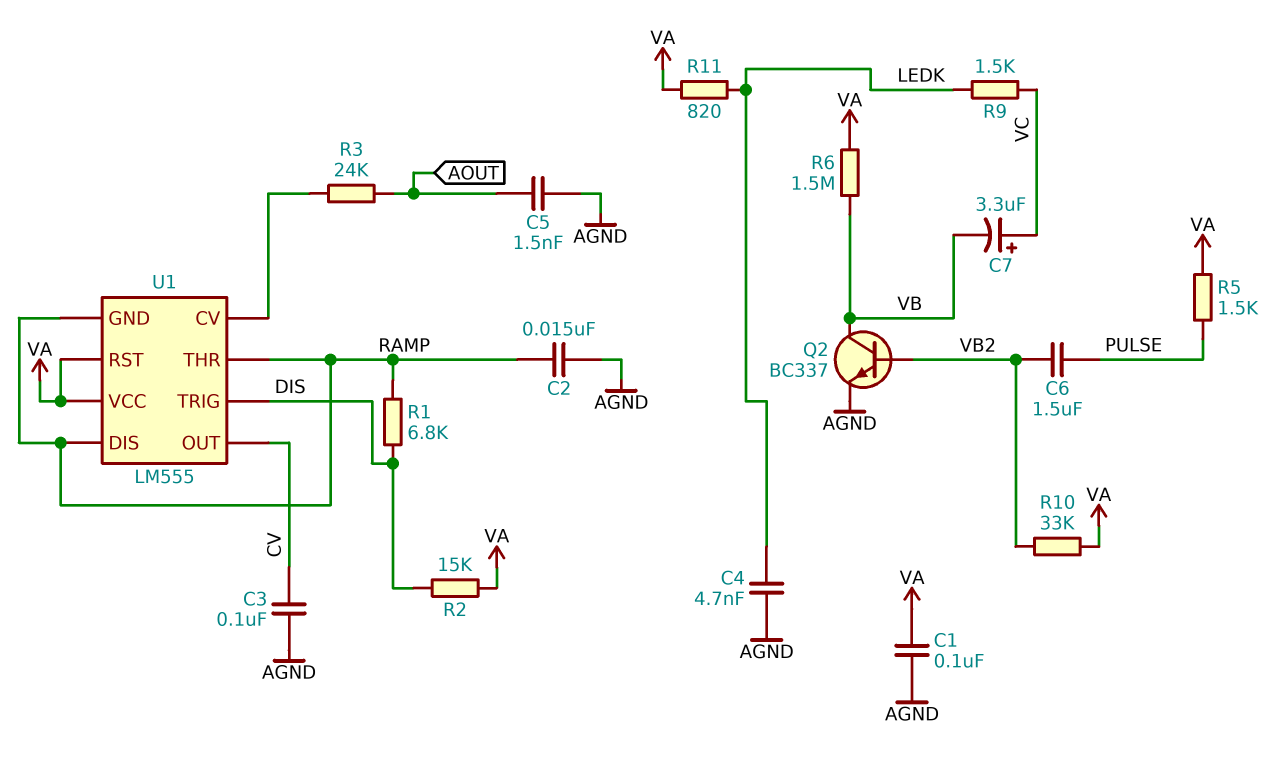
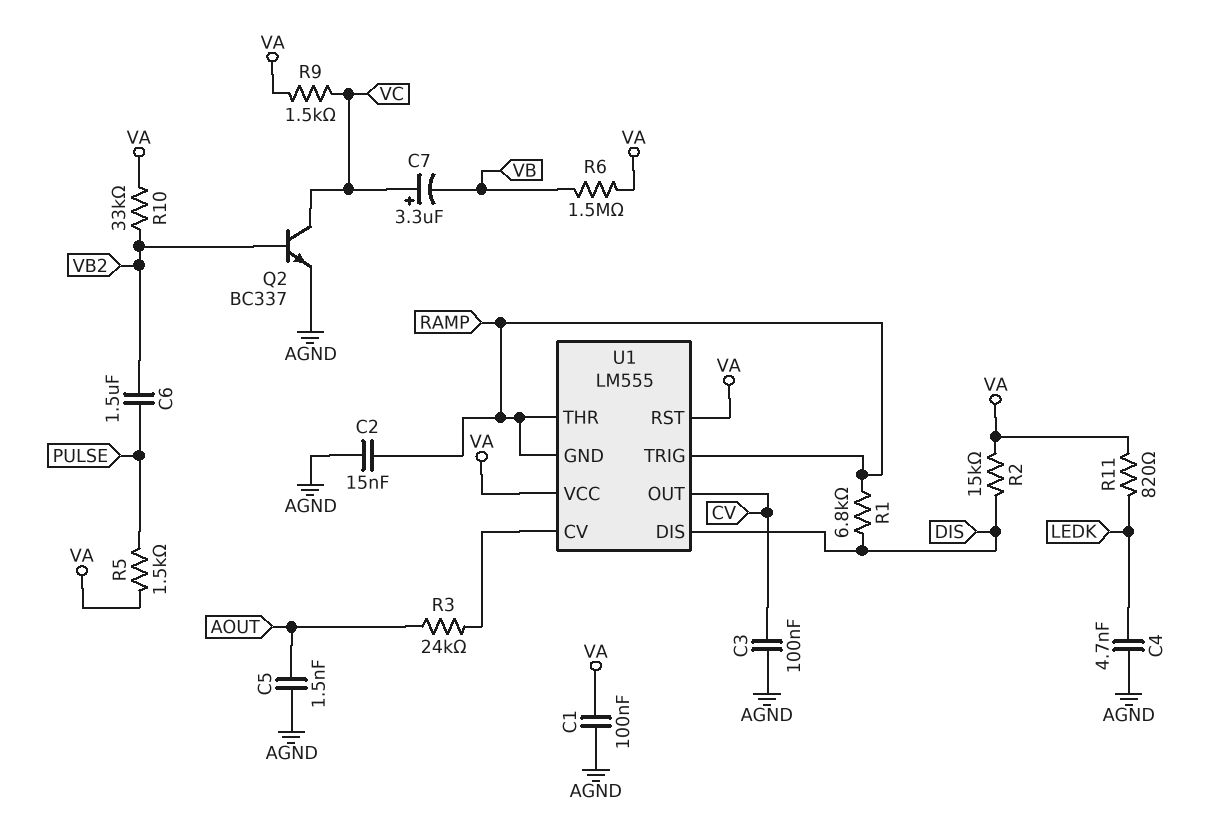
Q2: NPN BC337 (B VB2, C VB, E AGND) -> NPN BC337 (B VB2, C VC, E AGND)
R9: 1.5k (LEDK, VC) -> 1.5k (VA, VC)
U1 pin DIS: RAMP -> DIS
U1 pin TRIG: DIS -> RAMP

